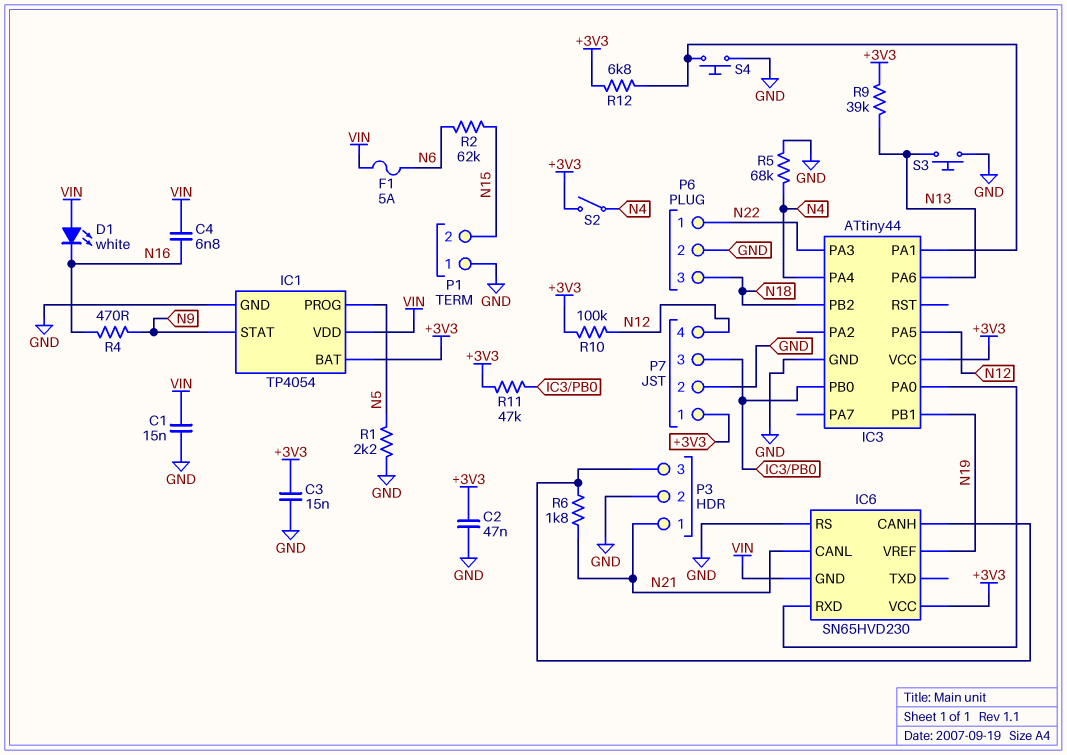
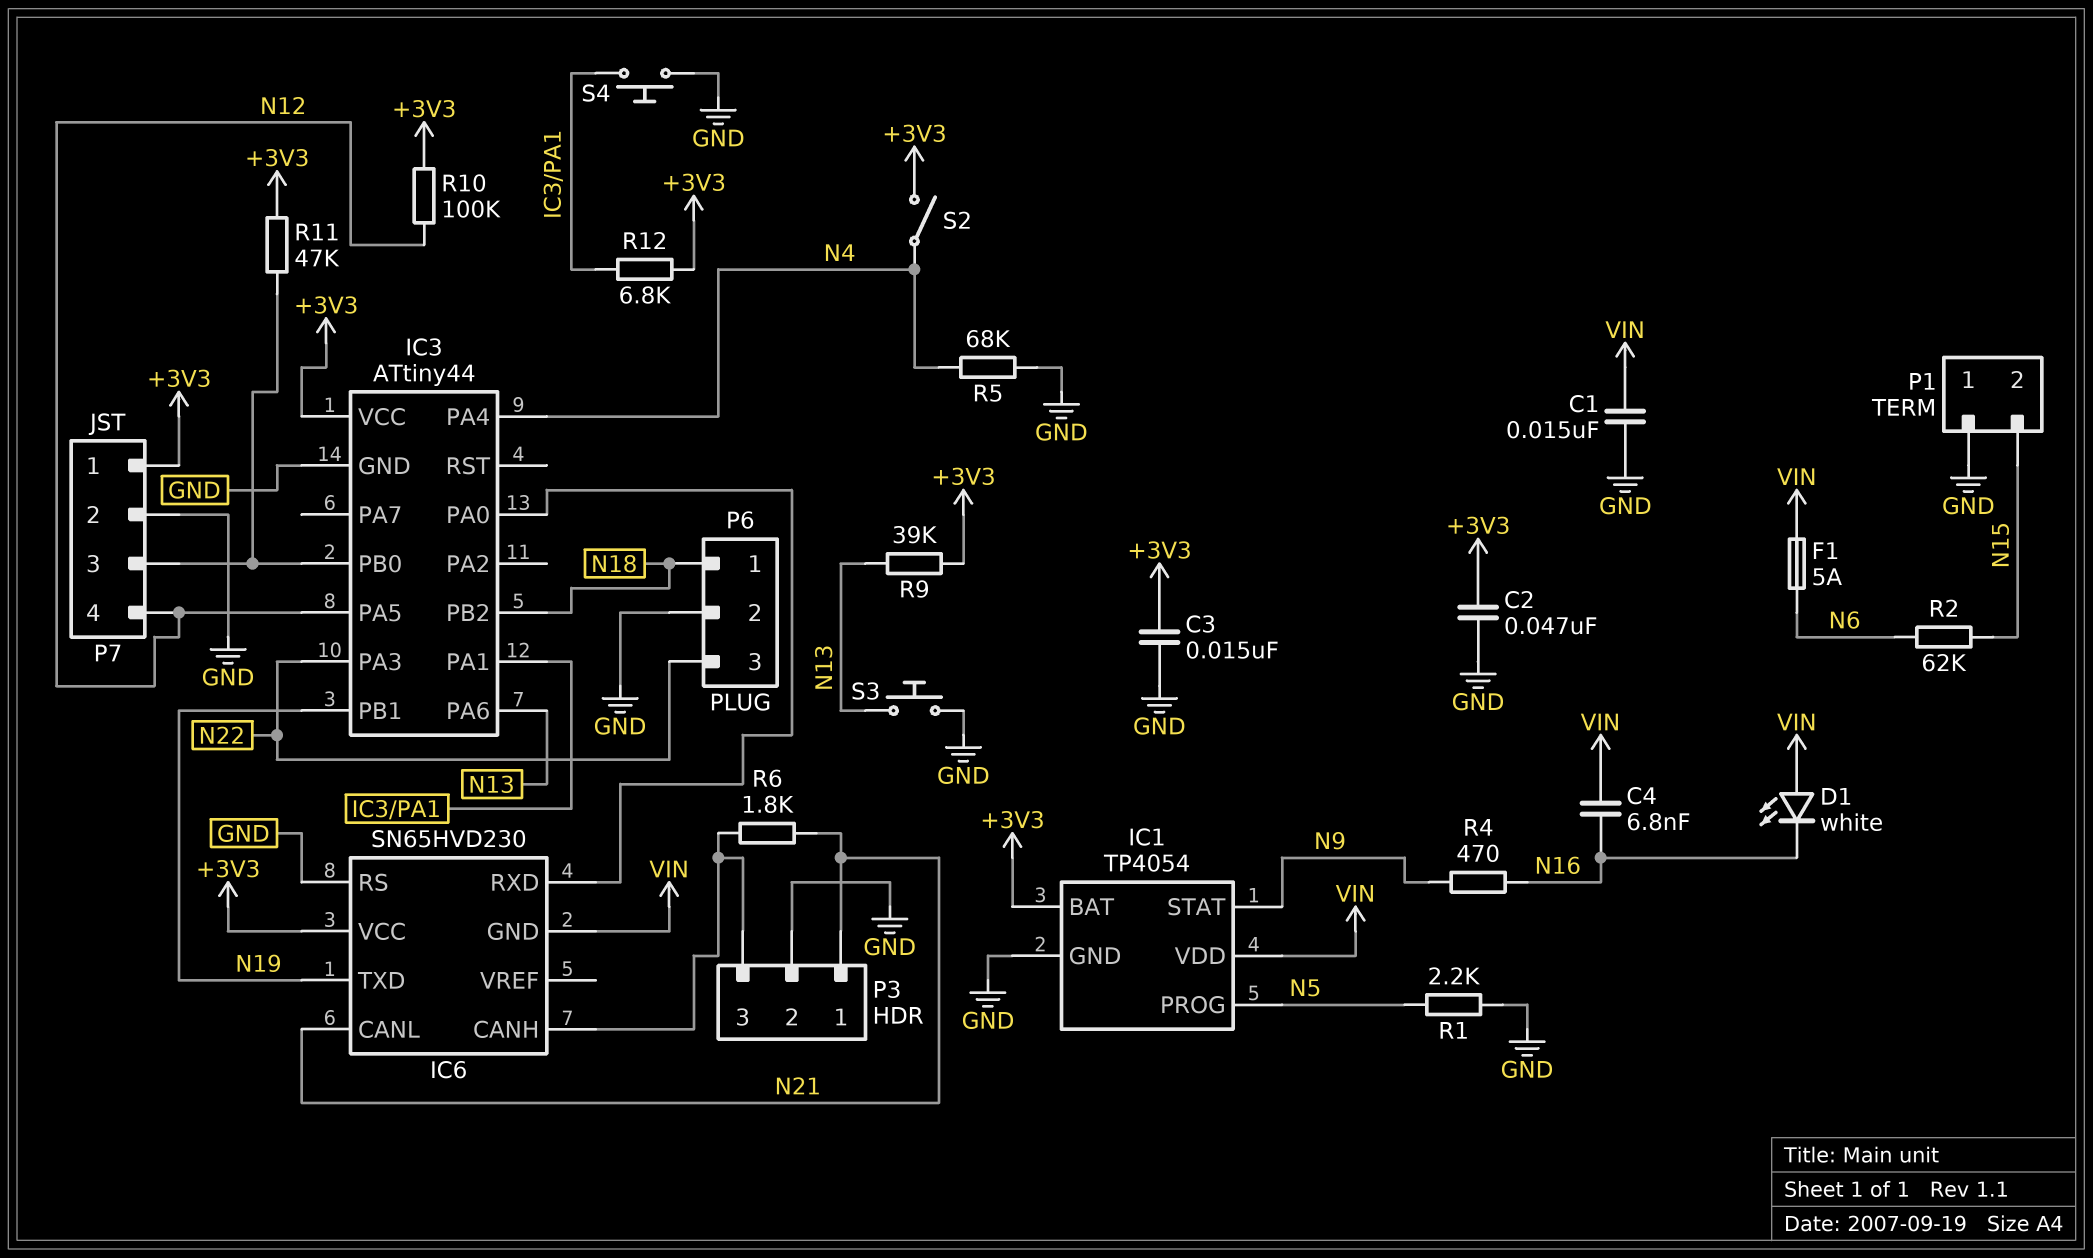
IC6 pin TXD: none -> N19
IC6 pin VREF: N19 -> none
P6 pin 1: N22 -> N18
P6 pin 3: N18 -> N22

